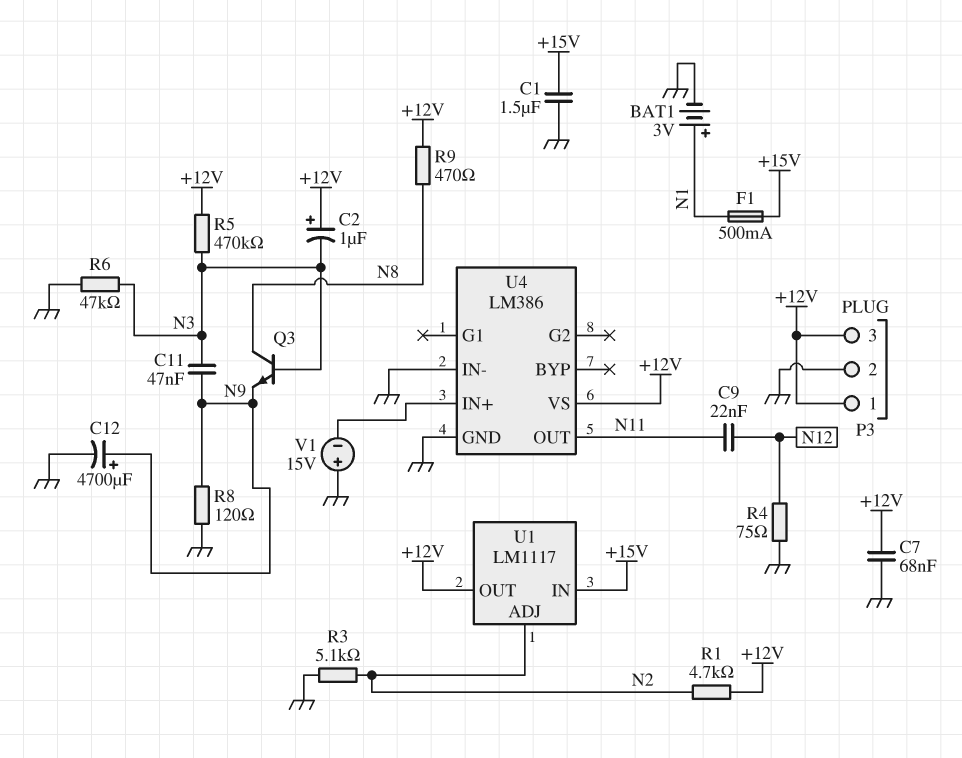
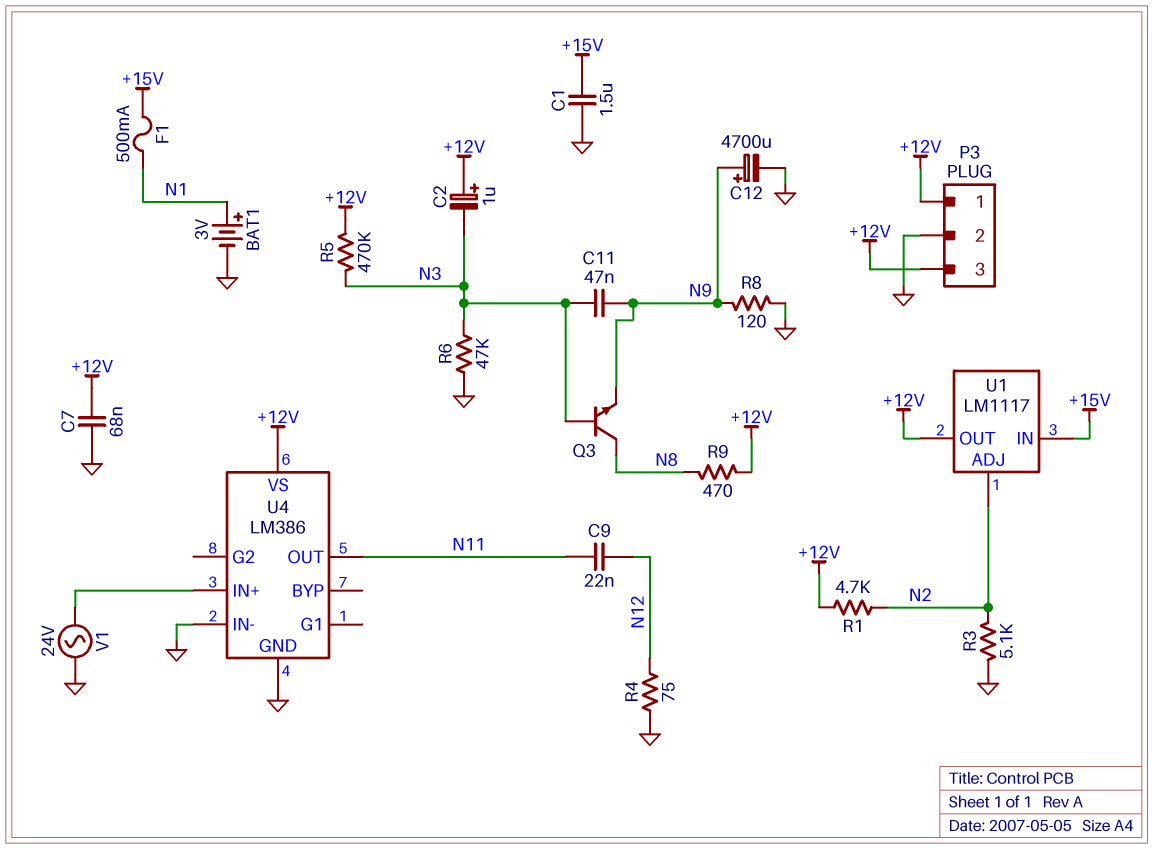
V1: 15V (plus GND, minus U4/IN+) -> AC 24V (GND, U4/IN+)

